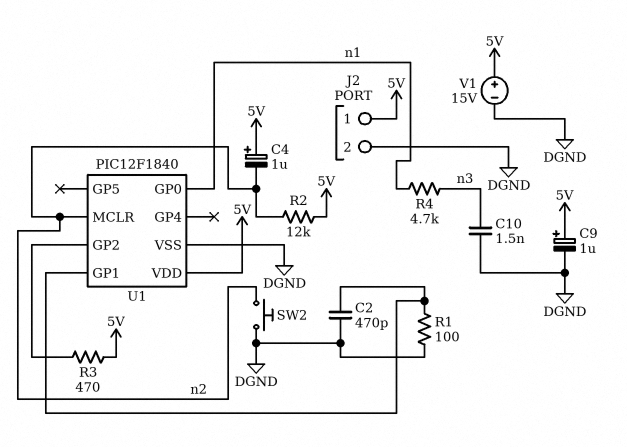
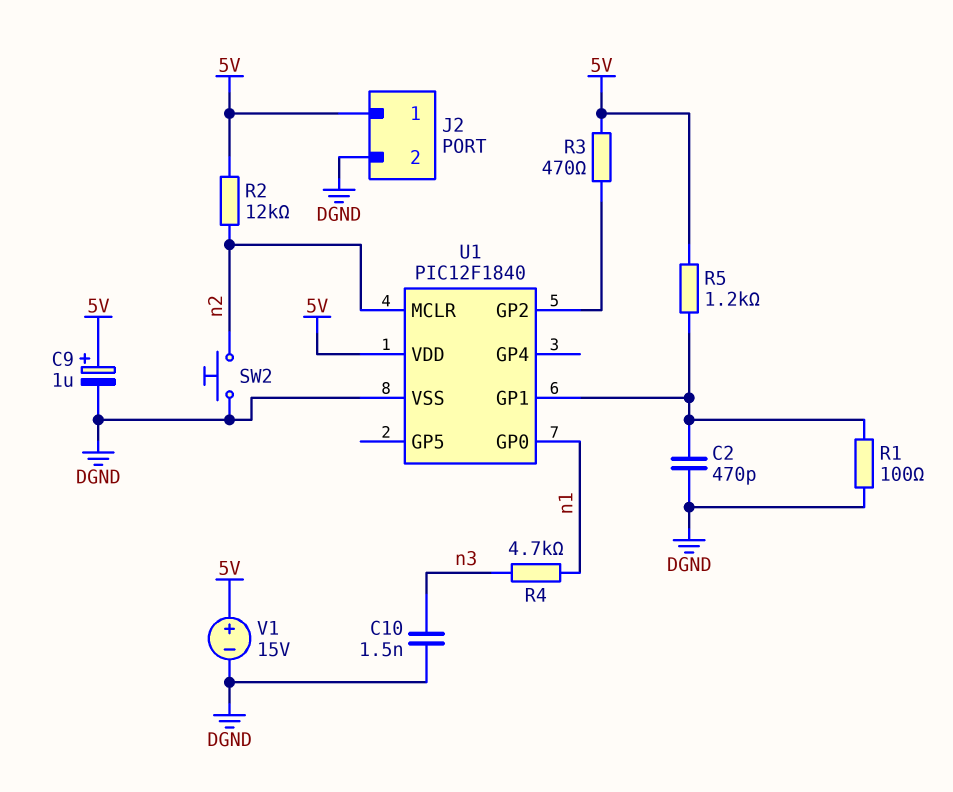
C4: 1uF (plus 5V, minus n2) -> none
R5: none -> 1.2k (5V, U1/GP1)

